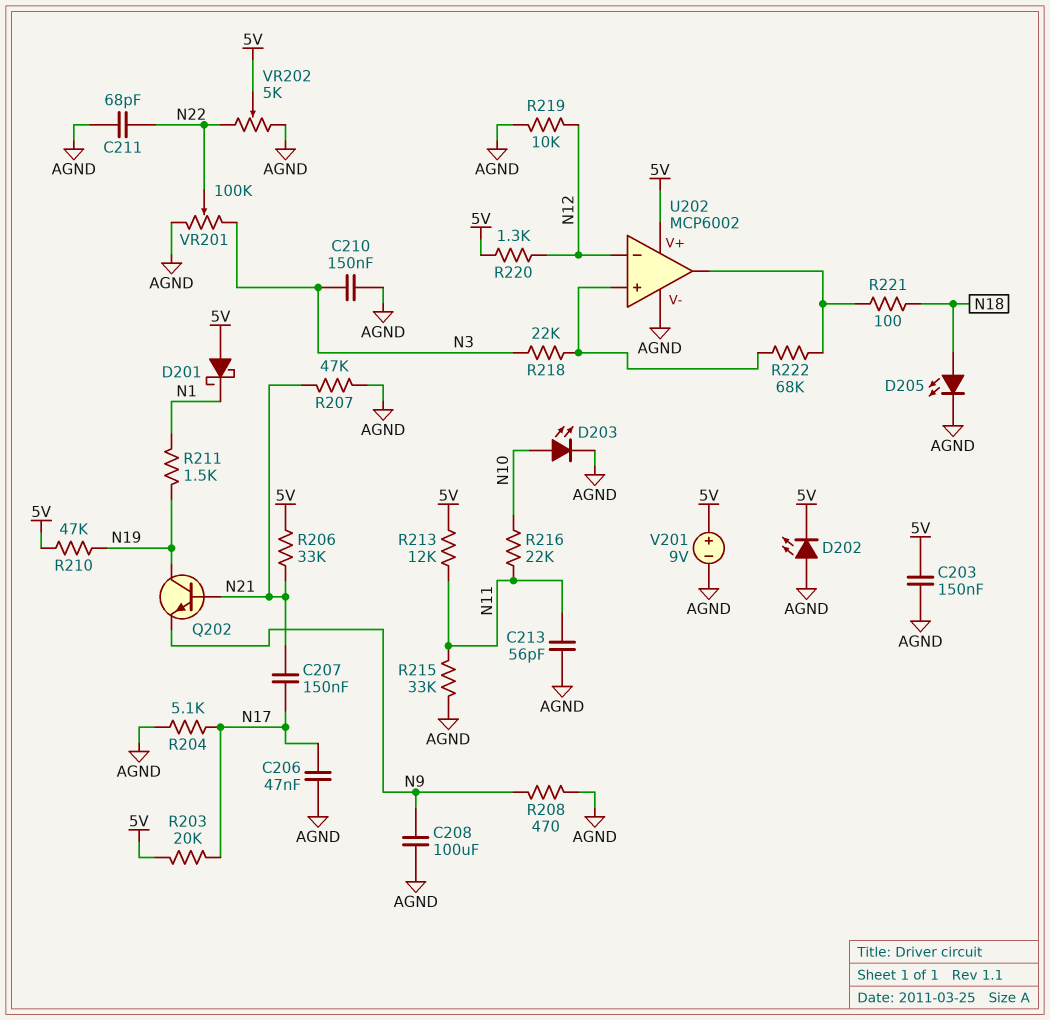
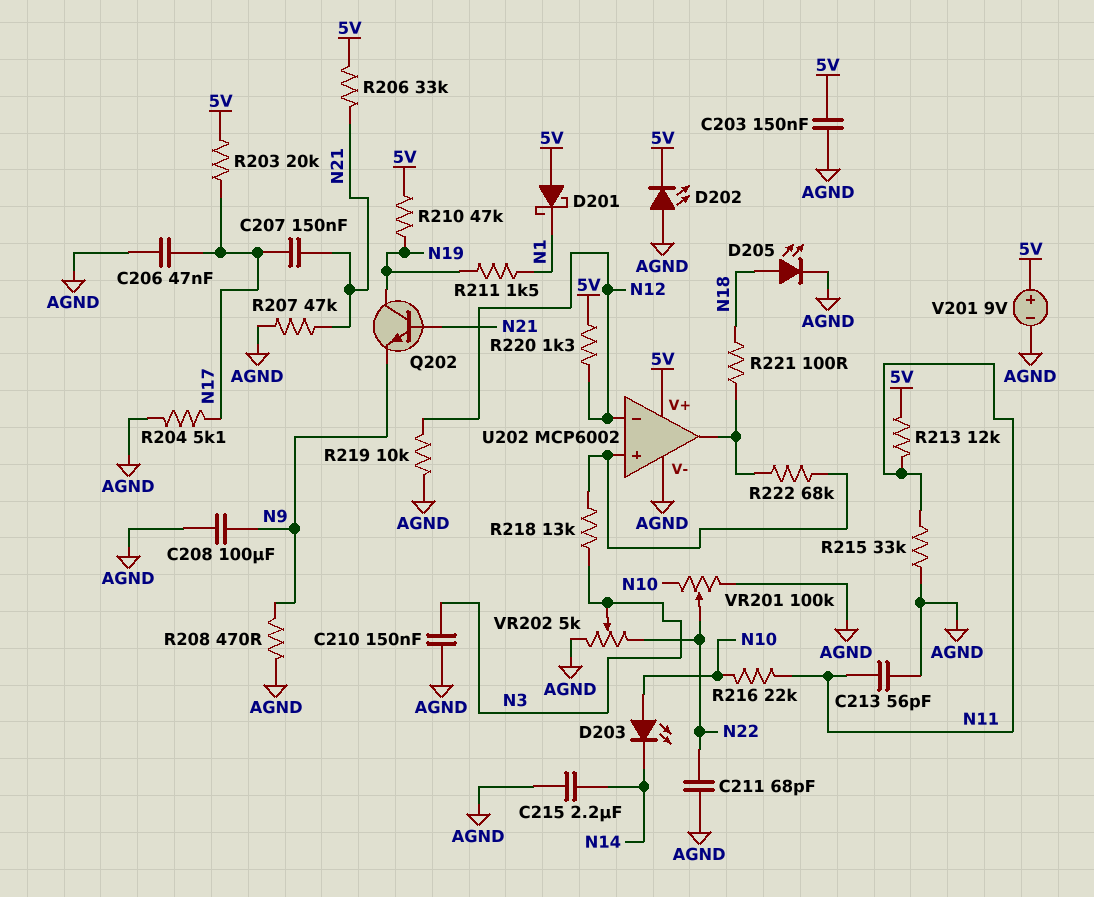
C215: none -> 2.2uF (AGND, N14)
D203: LED (A N10, K AGND) -> LED (A N10, K N14)
R218: 22k (N3, U202/in+) -> 13k (N3, U202/in+)
VR201: 100k (AGND, N3, wiper N22) -> 100k (AGND, N10, wiper N22)
VR202: 5k (AGND, N22, wiper 5V) -> 5k (AGND, N22, wiper N3)

